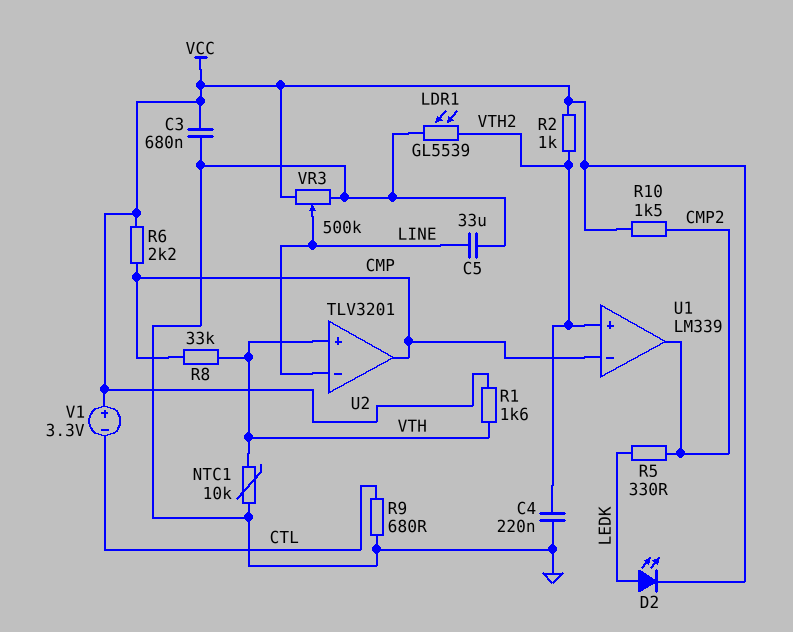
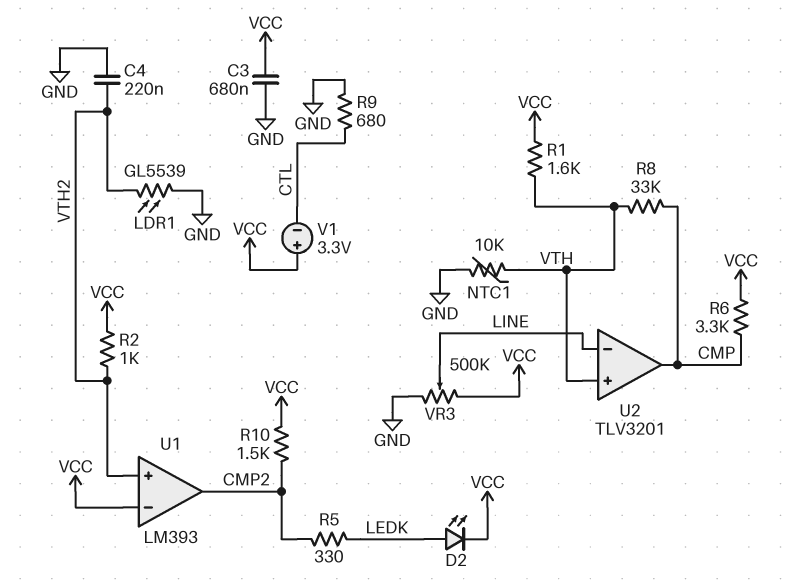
C5: 33uF (GND, LINE) -> none
R6: 2.2k (CMP, VCC) -> 3.3k (CMP, VCC)
U1: LM339 -> LM393
U1 pin in-: CMP -> VCC

